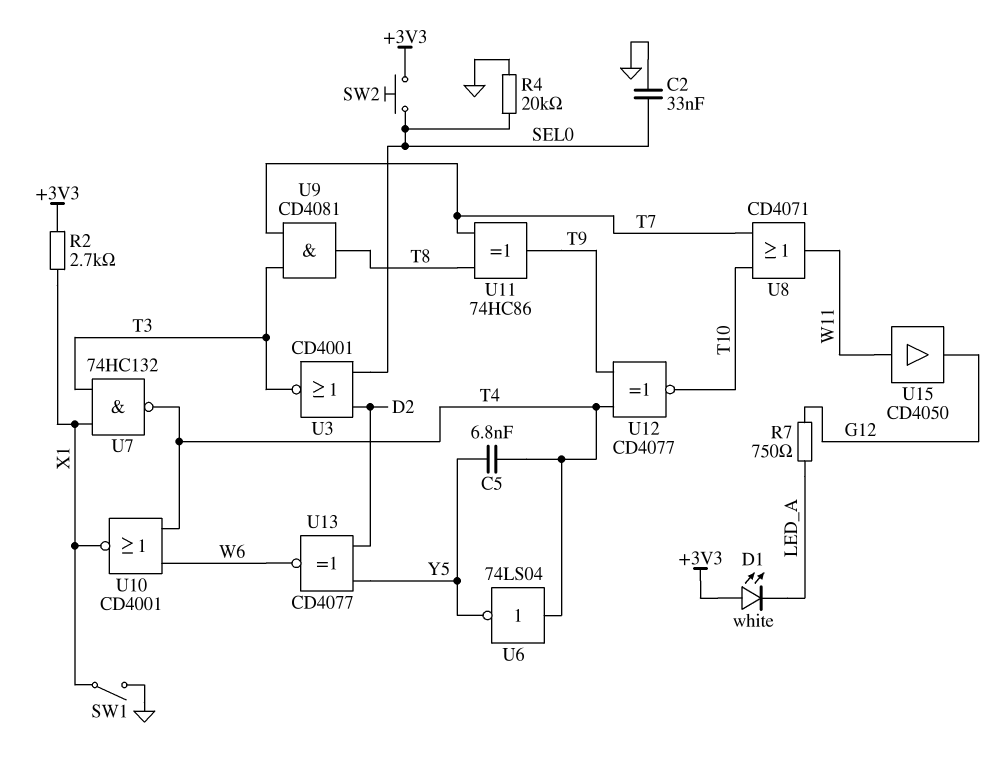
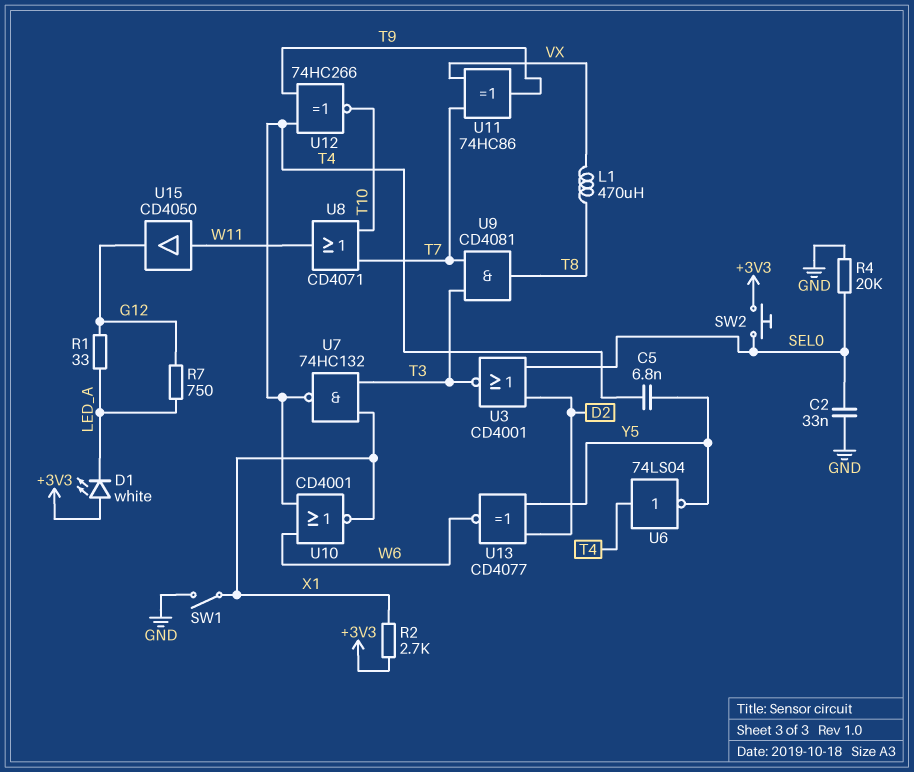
L1: none -> 470uH (T8, VX)
R1: none -> 33 (G12, LED_A)
U11: XOR 74HC86 (in T7, in T8, out T9) -> XOR 74HC86 (in T7, in VX, out T9)
U12: XNOR CD4077 (in T4, in T9, out T10) -> XNOR 74HC266 (in T4, in T9, out T10)

